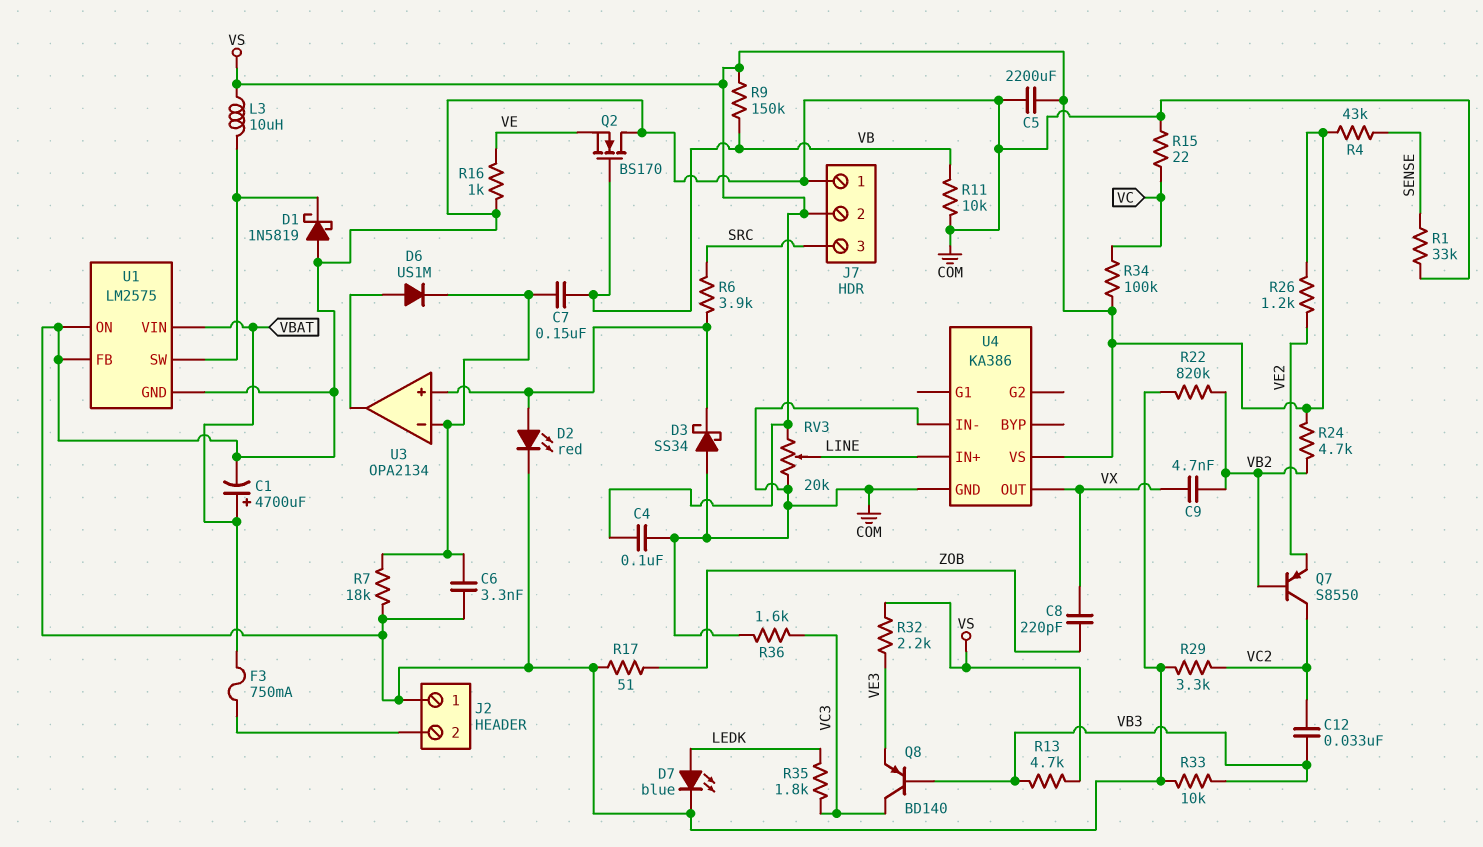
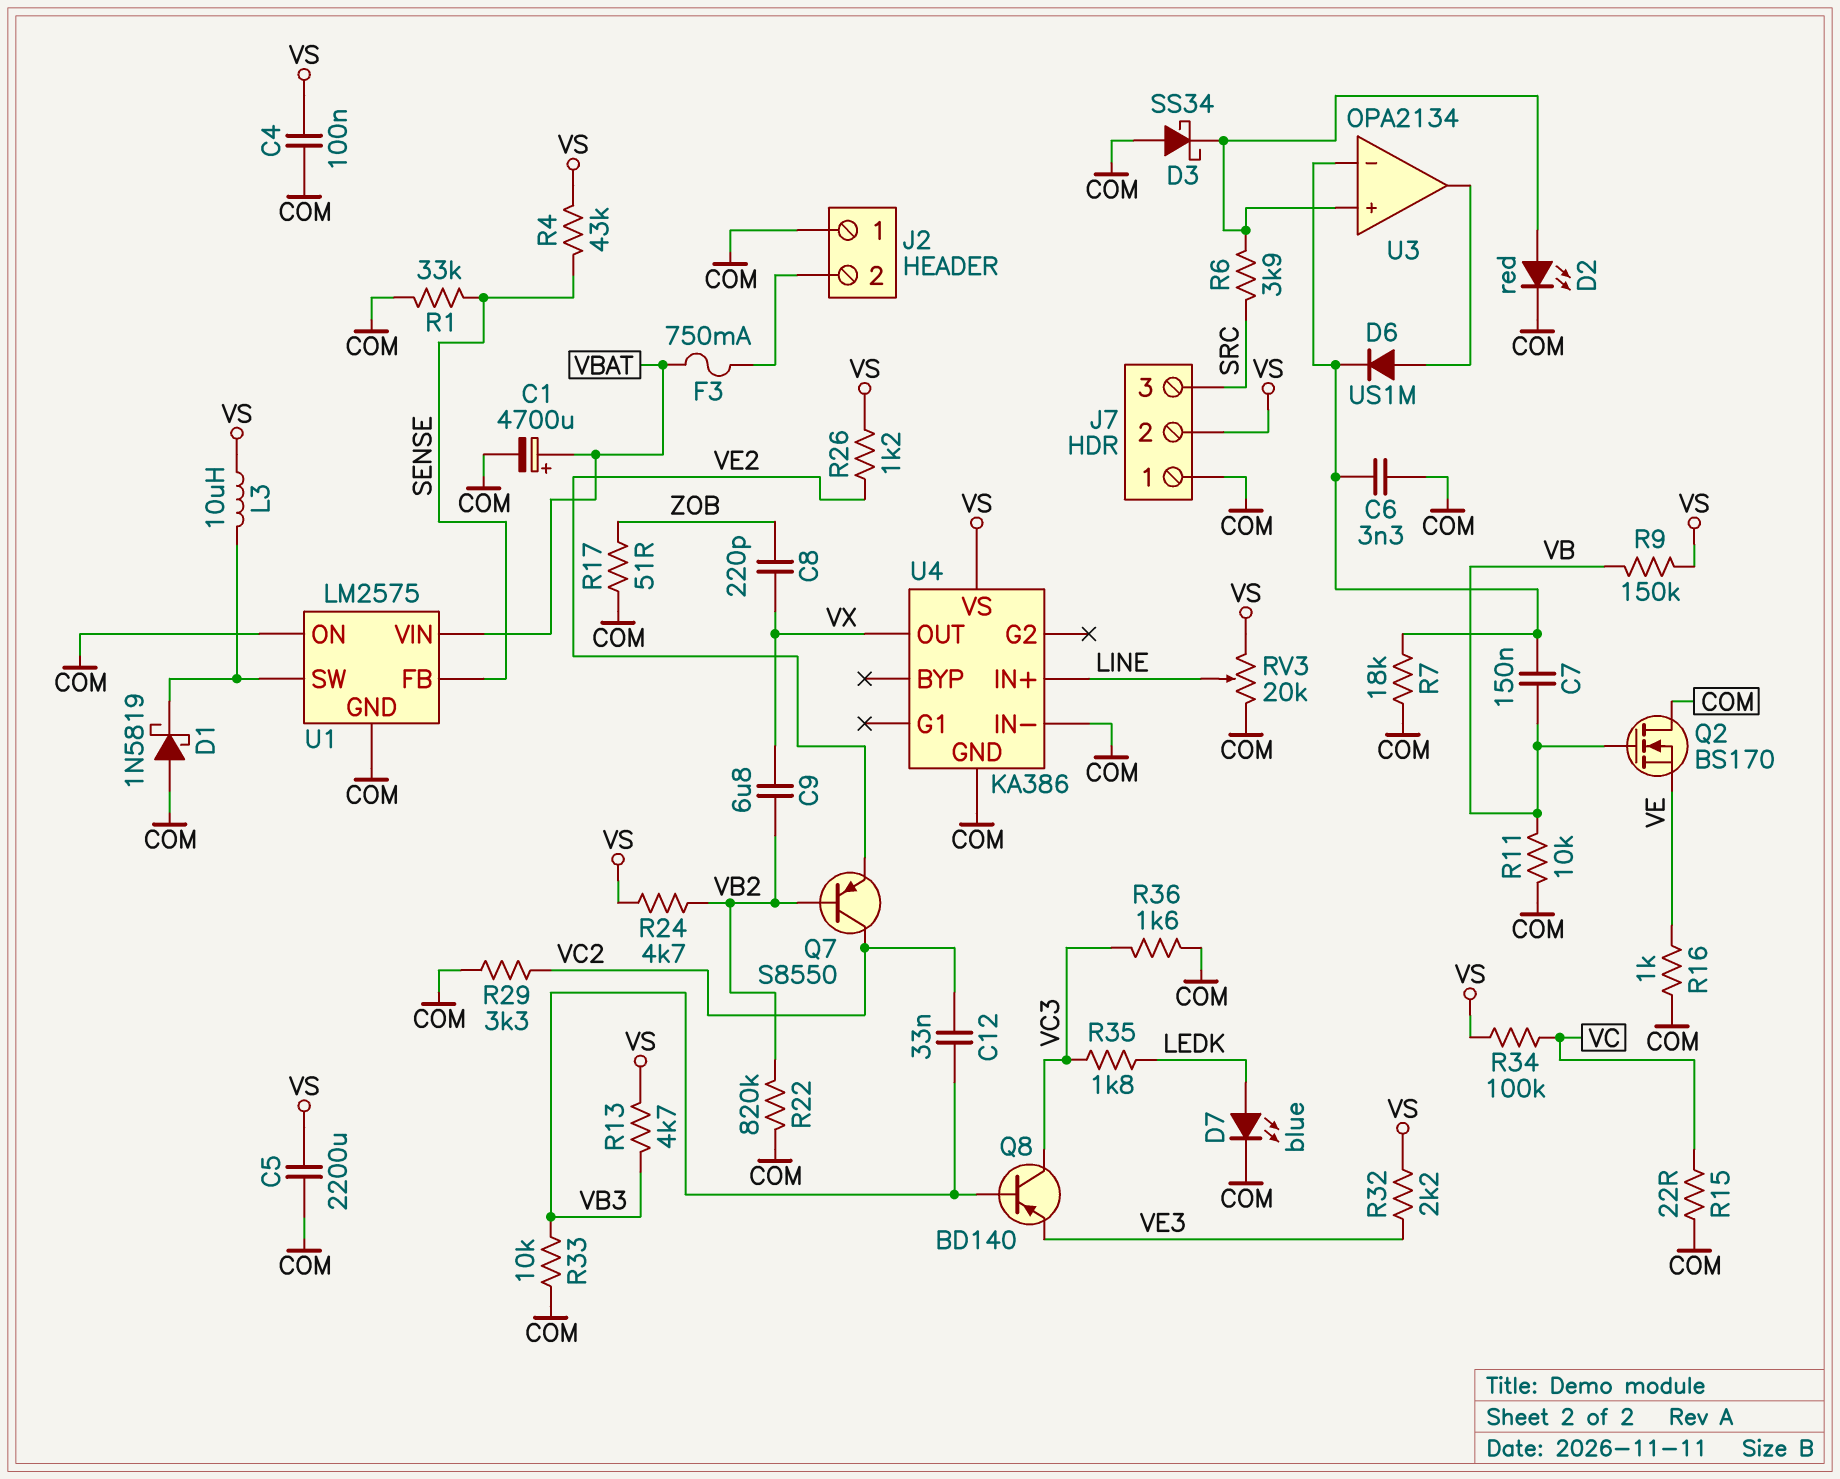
C9: 4.7nF (VB2, VX) -> 6.8uF (VB2, VX)
U1 pin FB: COM -> SENSE

